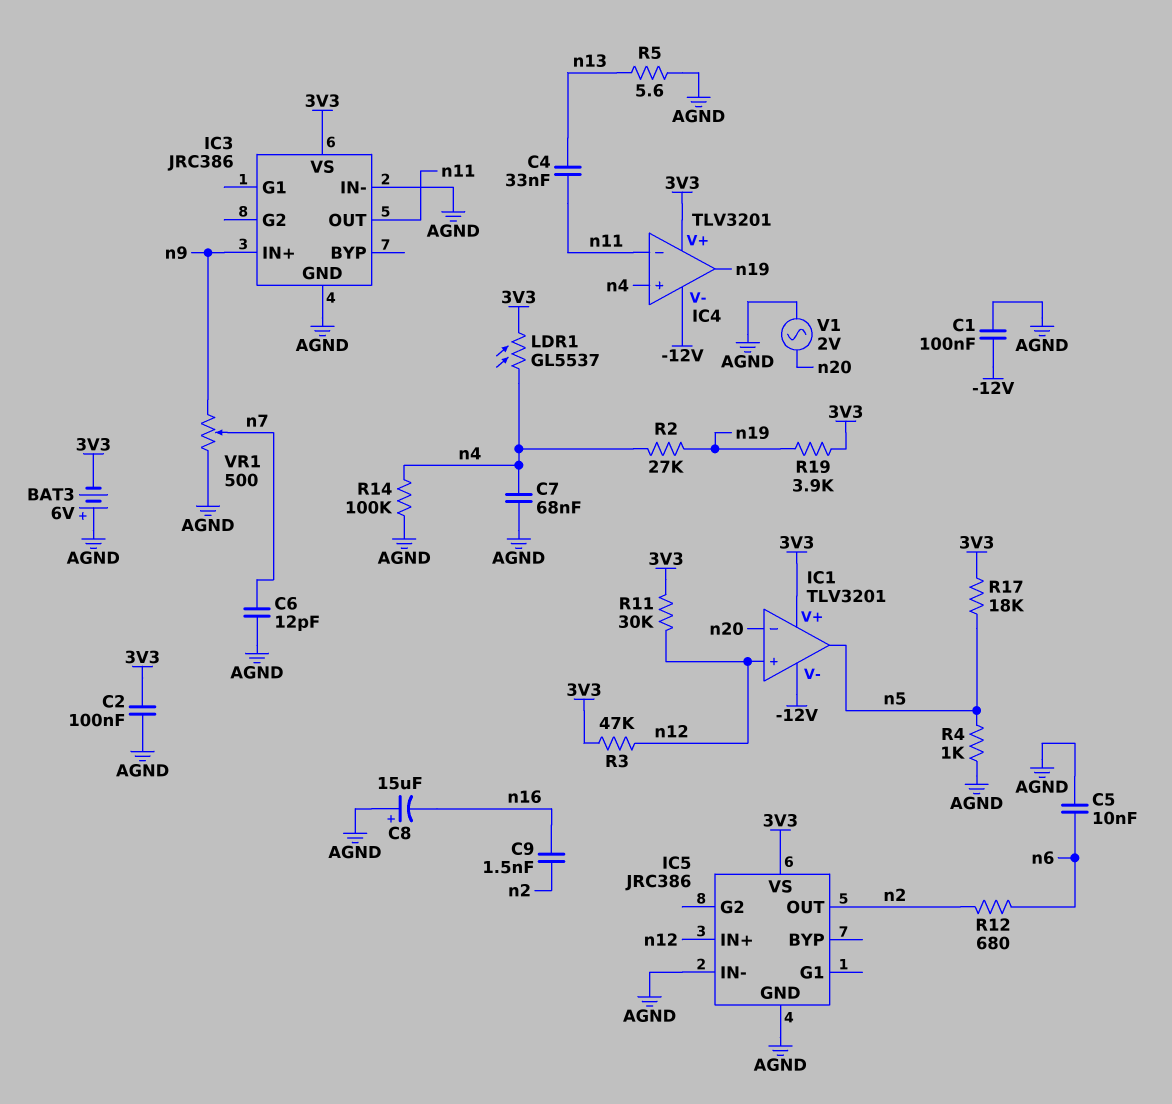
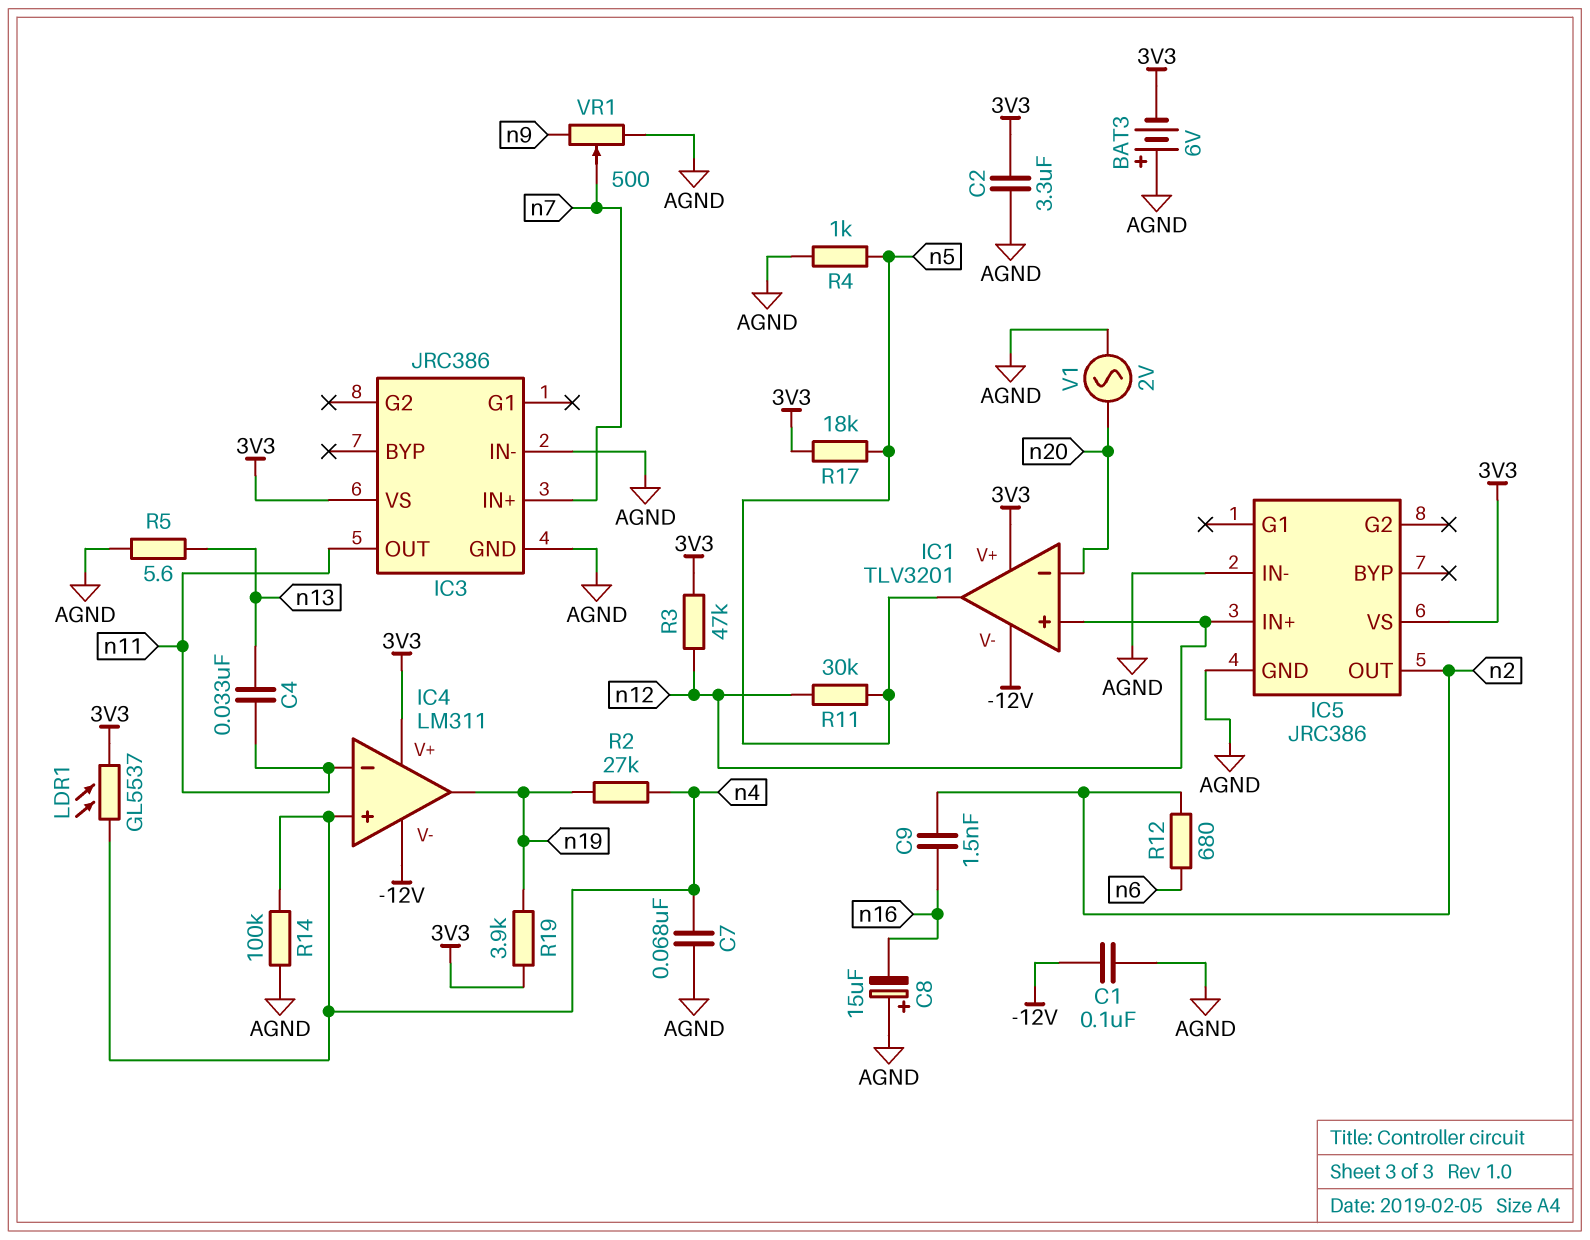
C2: 100nF (3V3, AGND) -> 3.3uF (3V3, AGND)
C5: 10nF (AGND, n6) -> none
C6: 12pF (AGND, n7) -> none
IC3 pin IN+: n9 -> n7
IC4: TLV3201 -> LM311
R11: 30k (3V3, n12) -> 30k (n5, n12)

